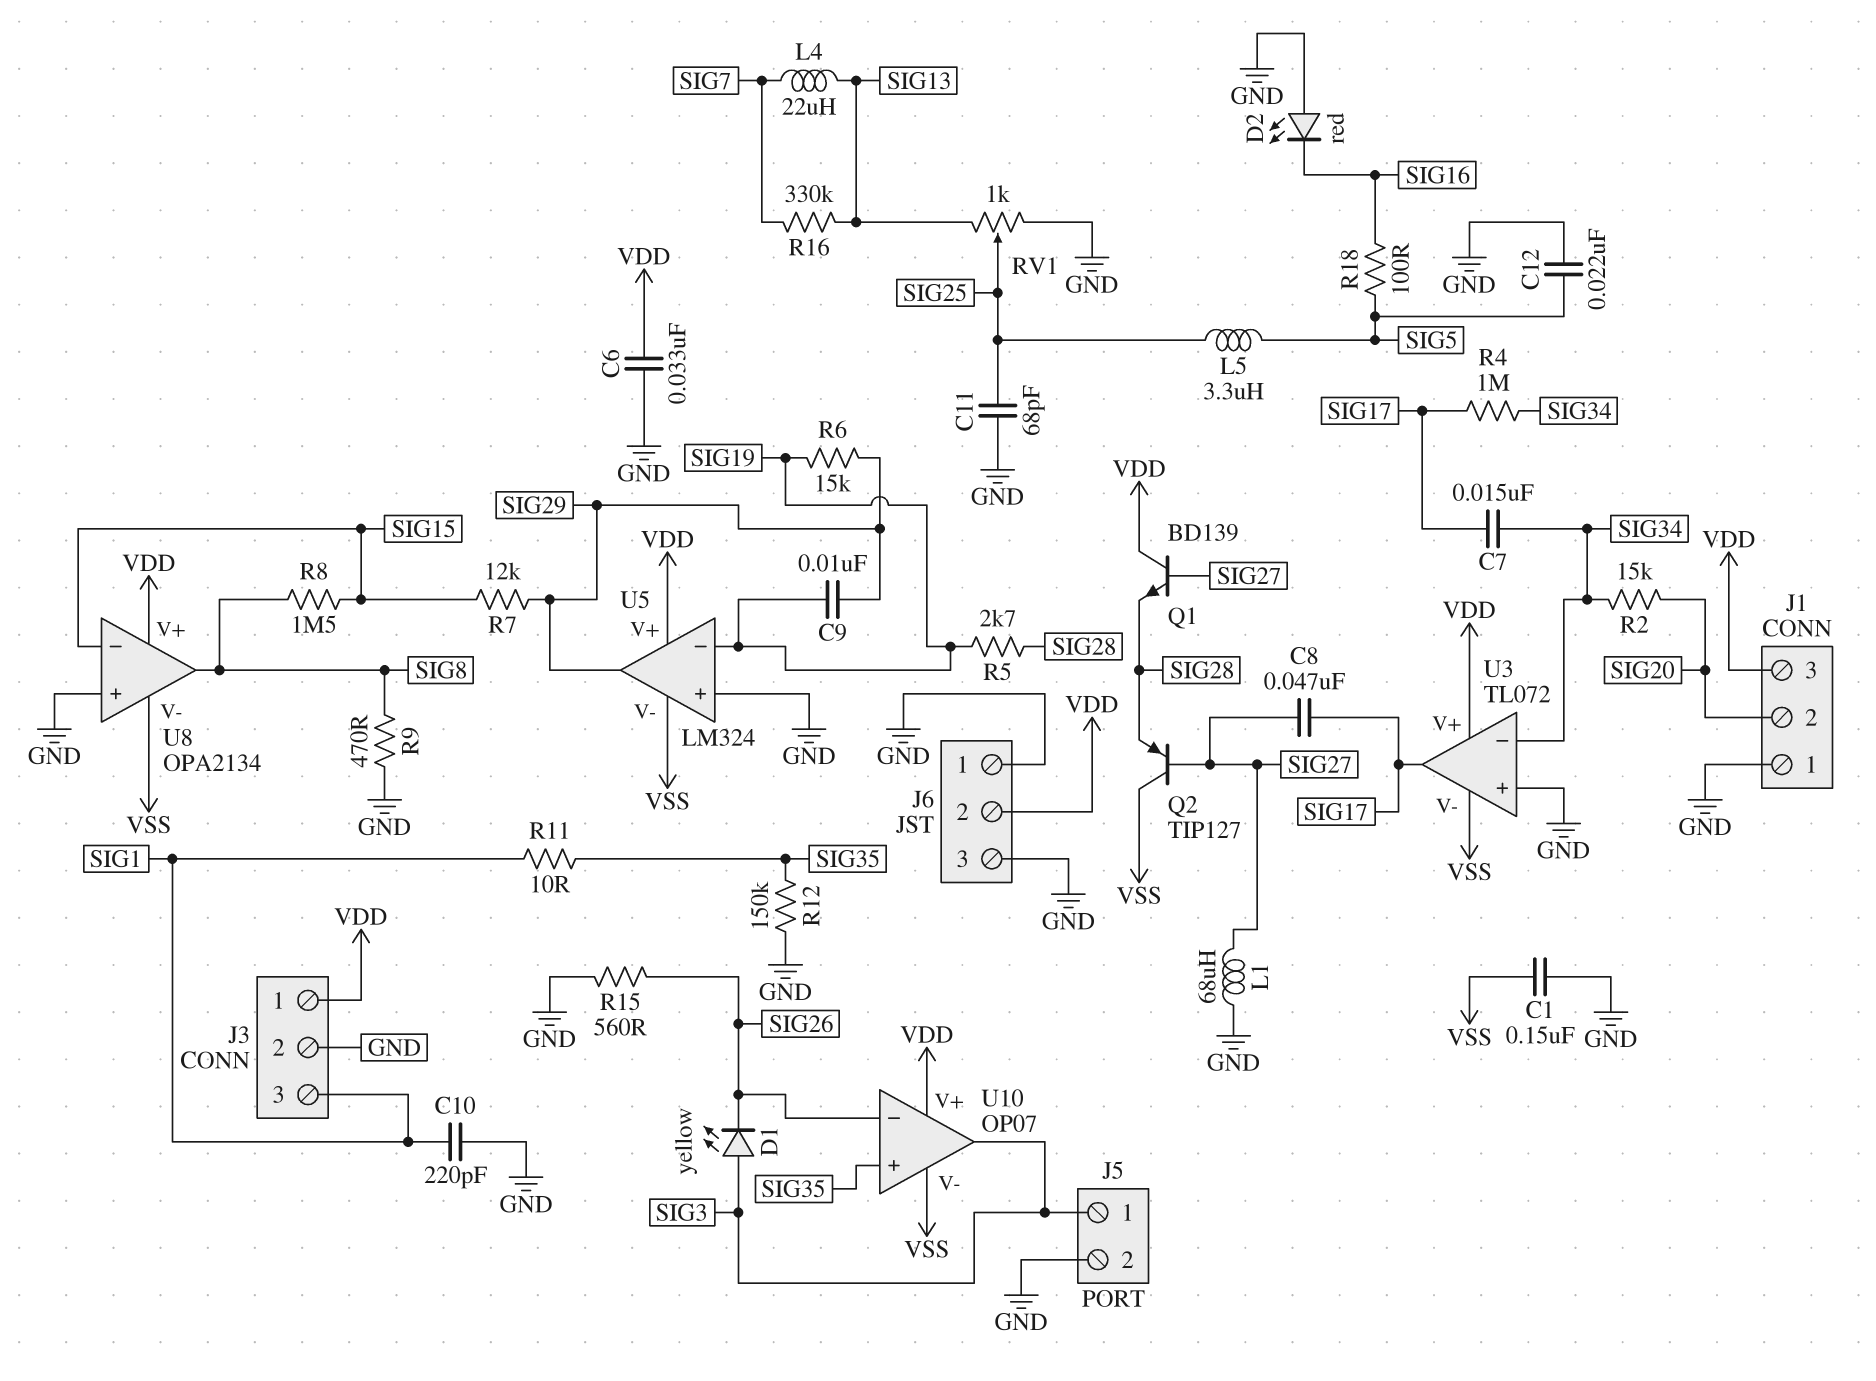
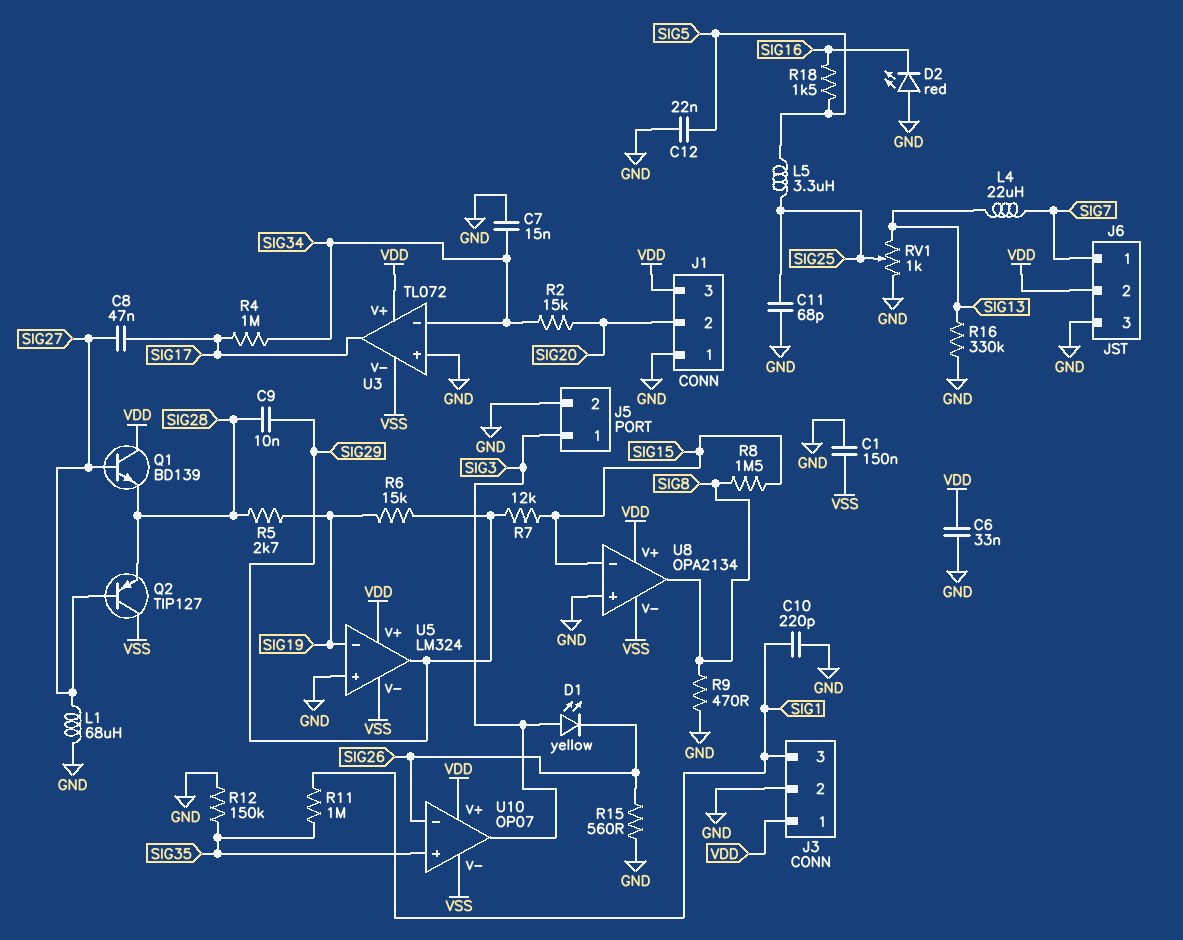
C7: 15nF (SIG17, SIG34) -> 15nF (GND, SIG34)
C9: 10nF (SIG19, SIG29) -> 10nF (SIG28, SIG29)
J6 pin 1: GND -> SIG7
R11: 10 (SIG1, SIG35) -> 1M (SIG1, SIG35)
R16: 330k (SIG7, SIG13) -> 330k (GND, SIG13)
R18: 100 (SIG5, SIG16) -> 1.5k (SIG5, SIG16)

